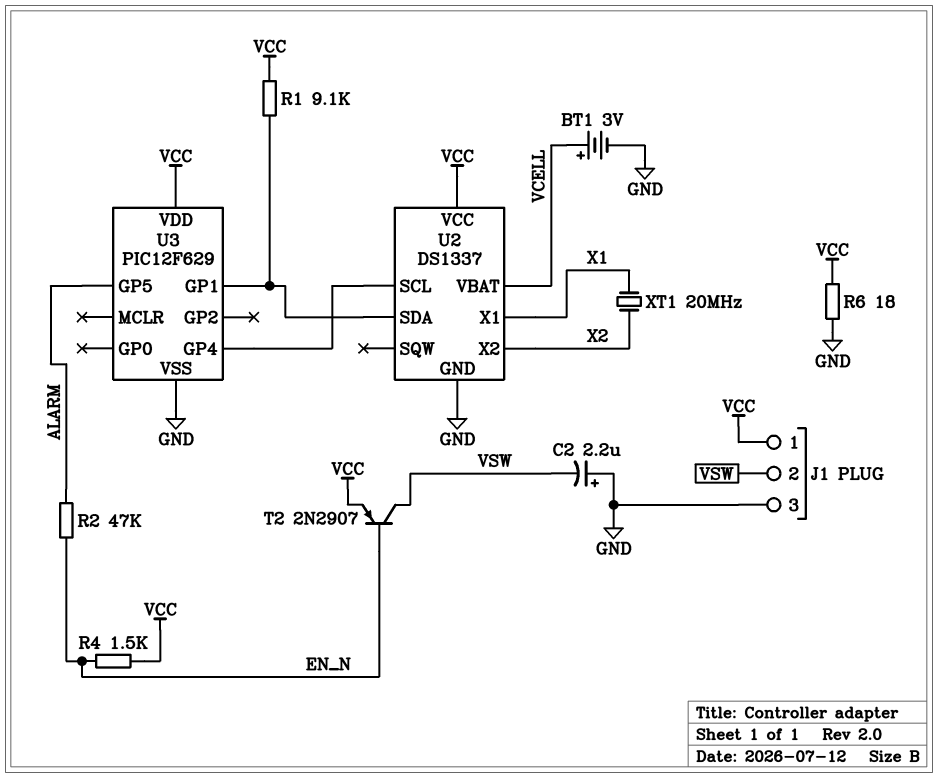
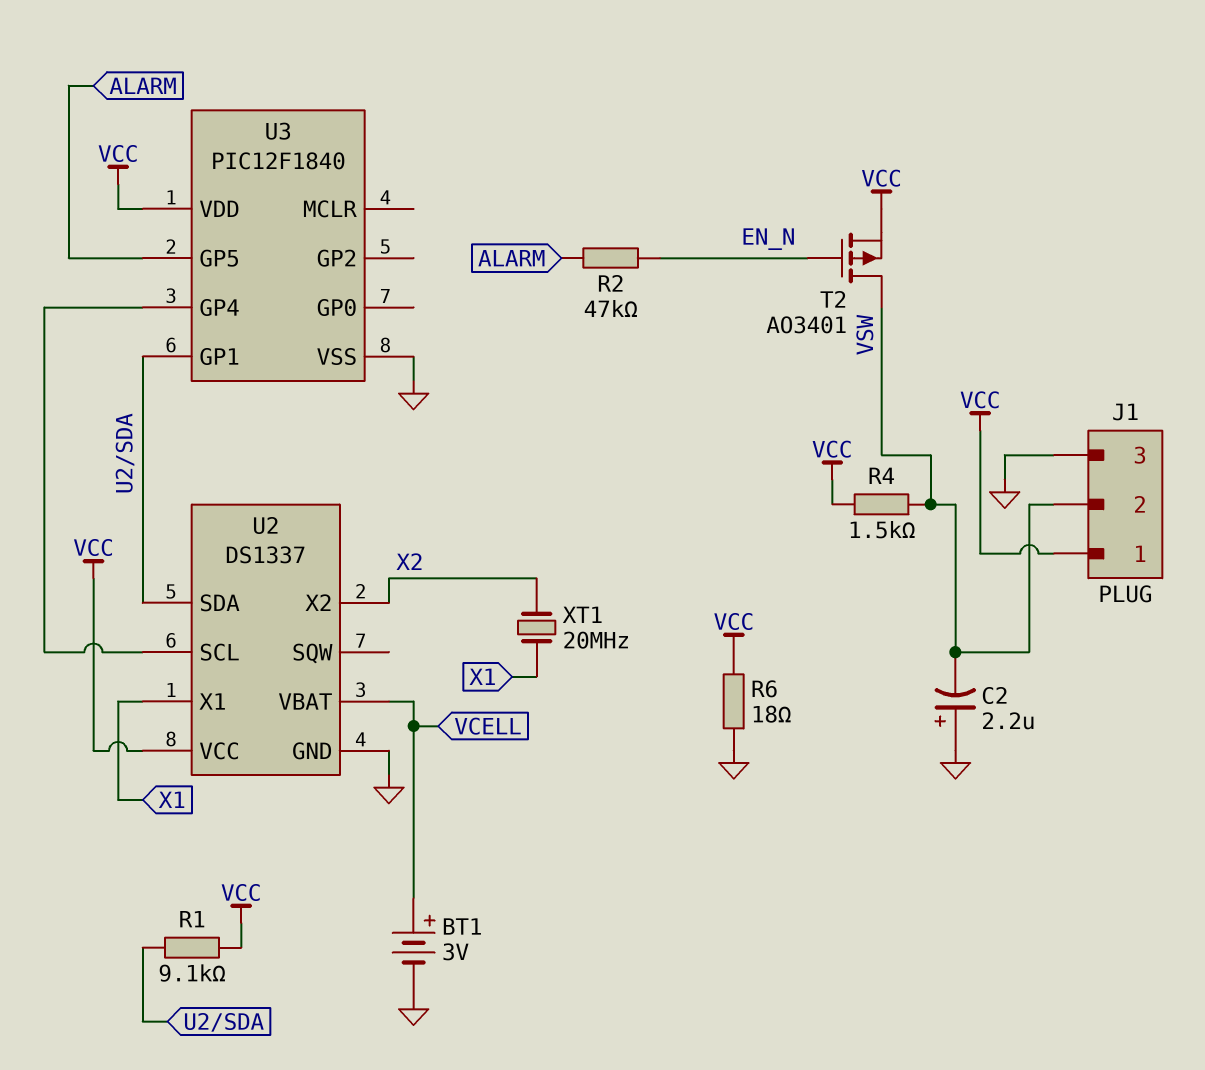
R4: 1.5k (EN_N, VCC) -> 1.5k (VCC, VSW)
T2: PNP 2N2907 (B EN_N, C VSW, E VCC) -> PMOS AO3401 (G EN_N, D VSW, S VCC)
U3: PIC12F629 -> PIC12F1840

